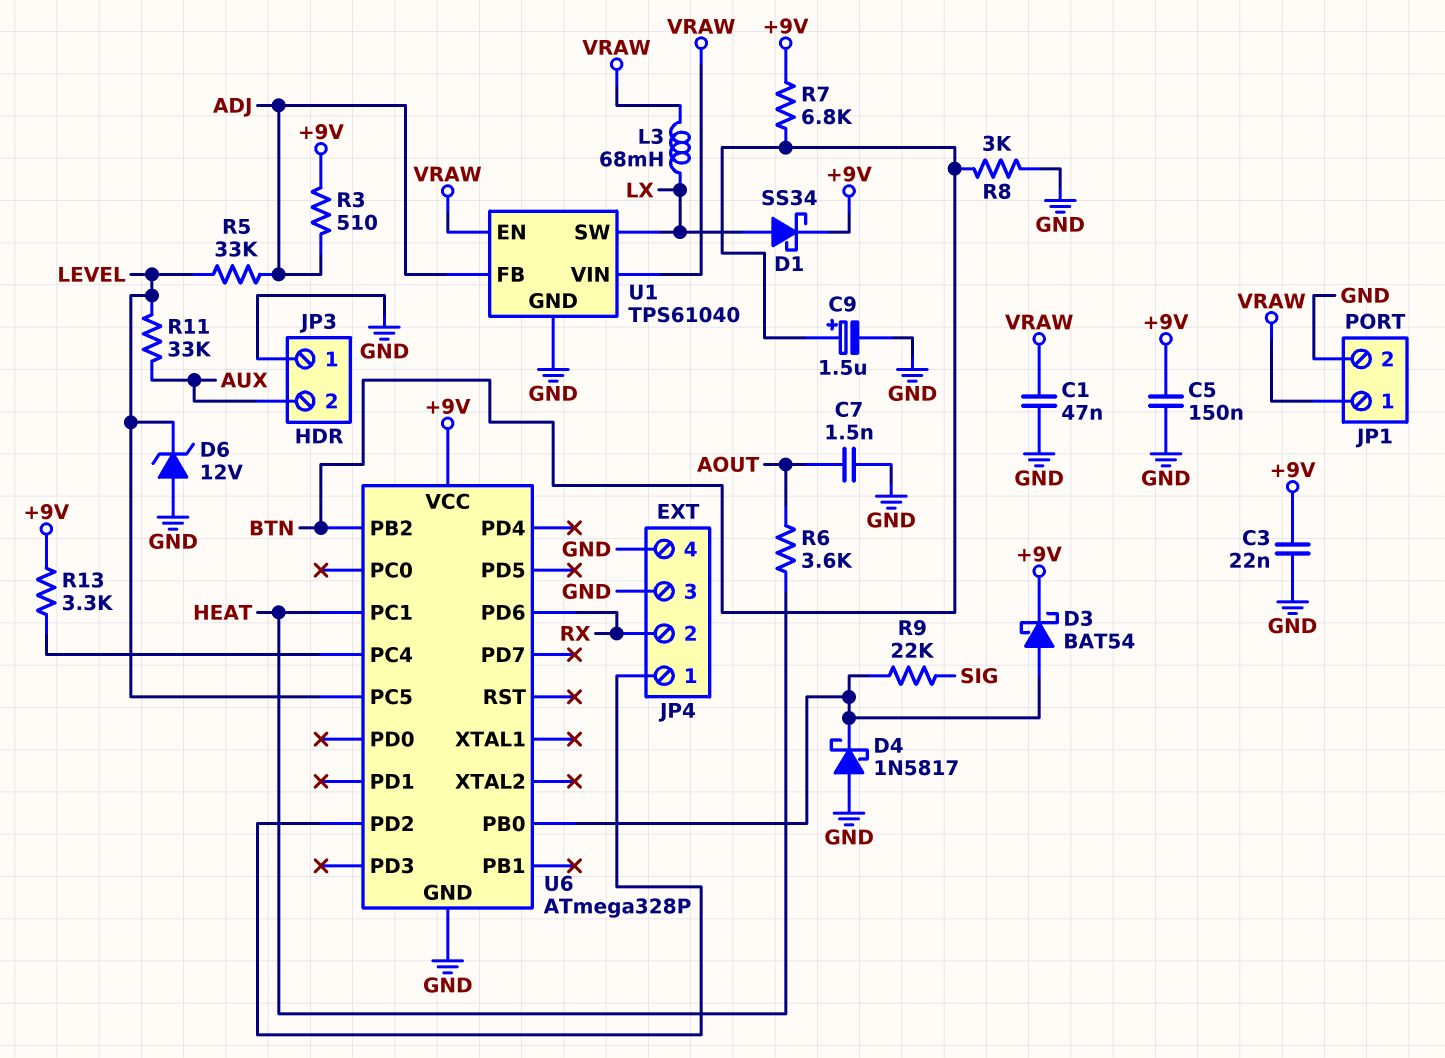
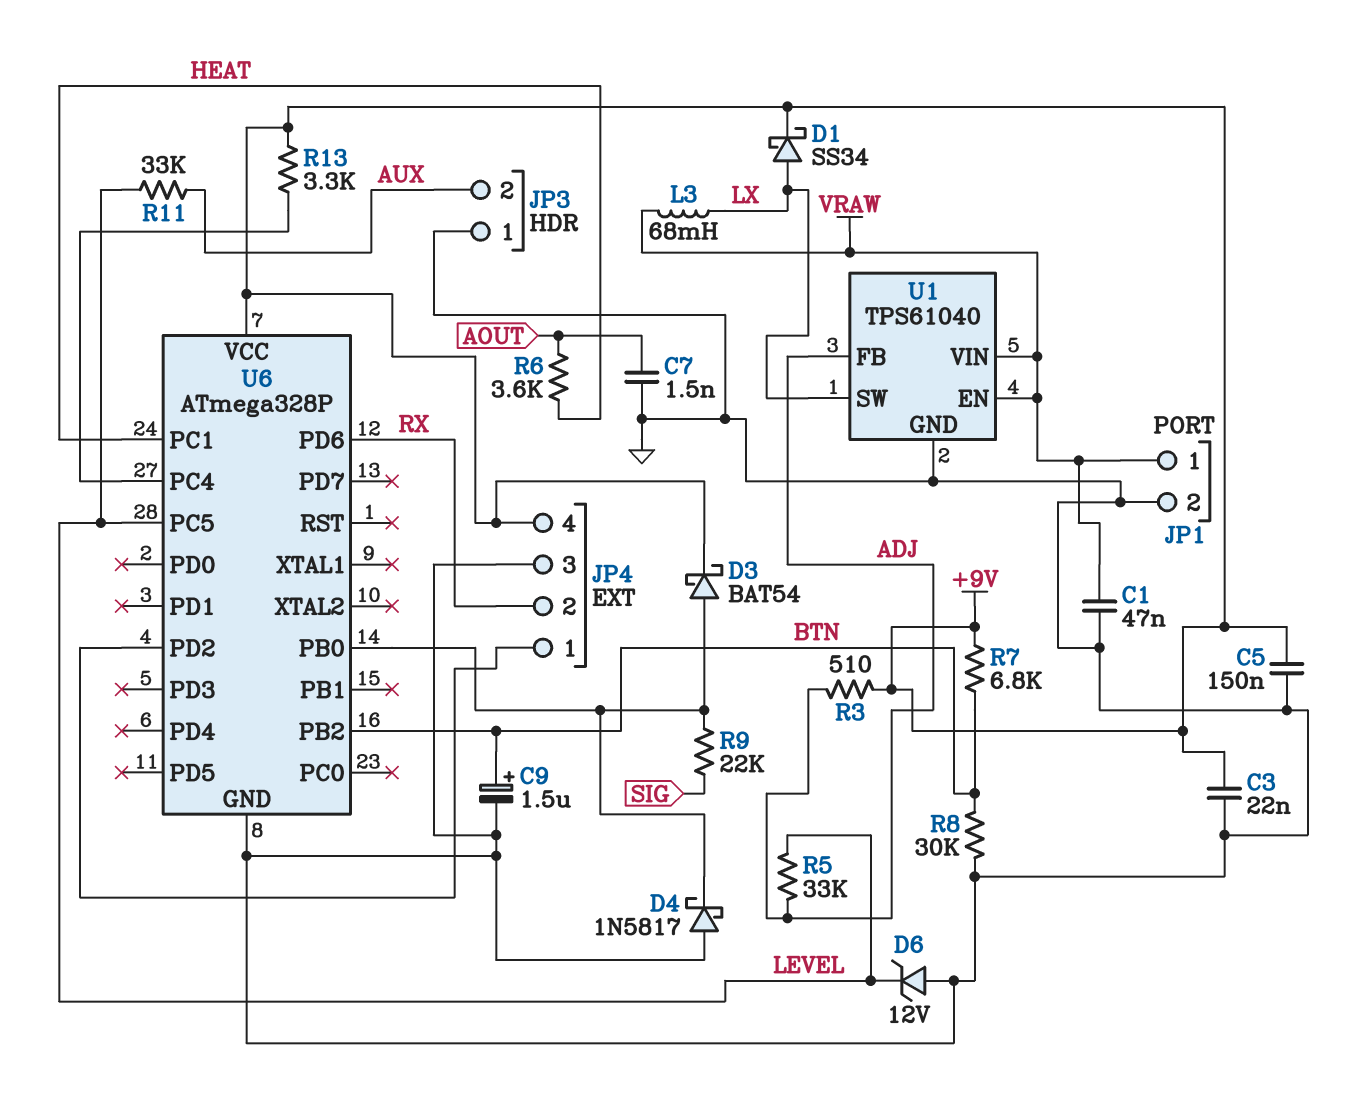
JP4 pin 4: GND -> +9V
R8: 3k (BTN, GND) -> 30k (BTN, GND)

